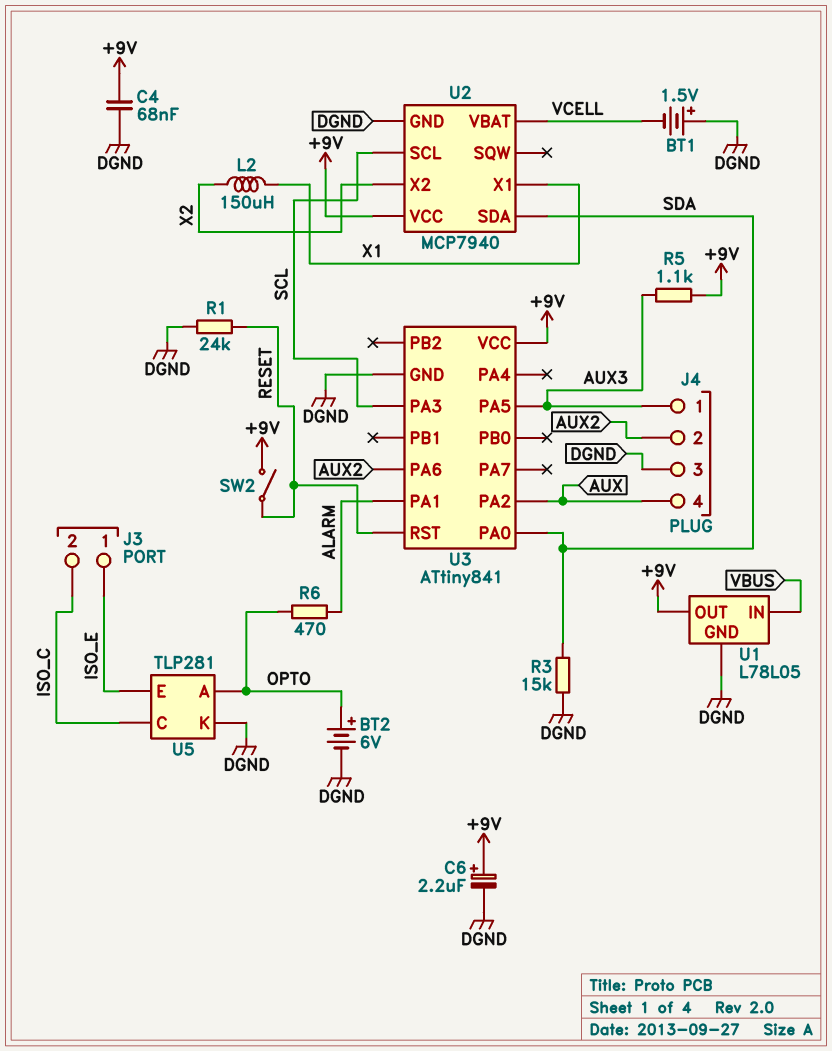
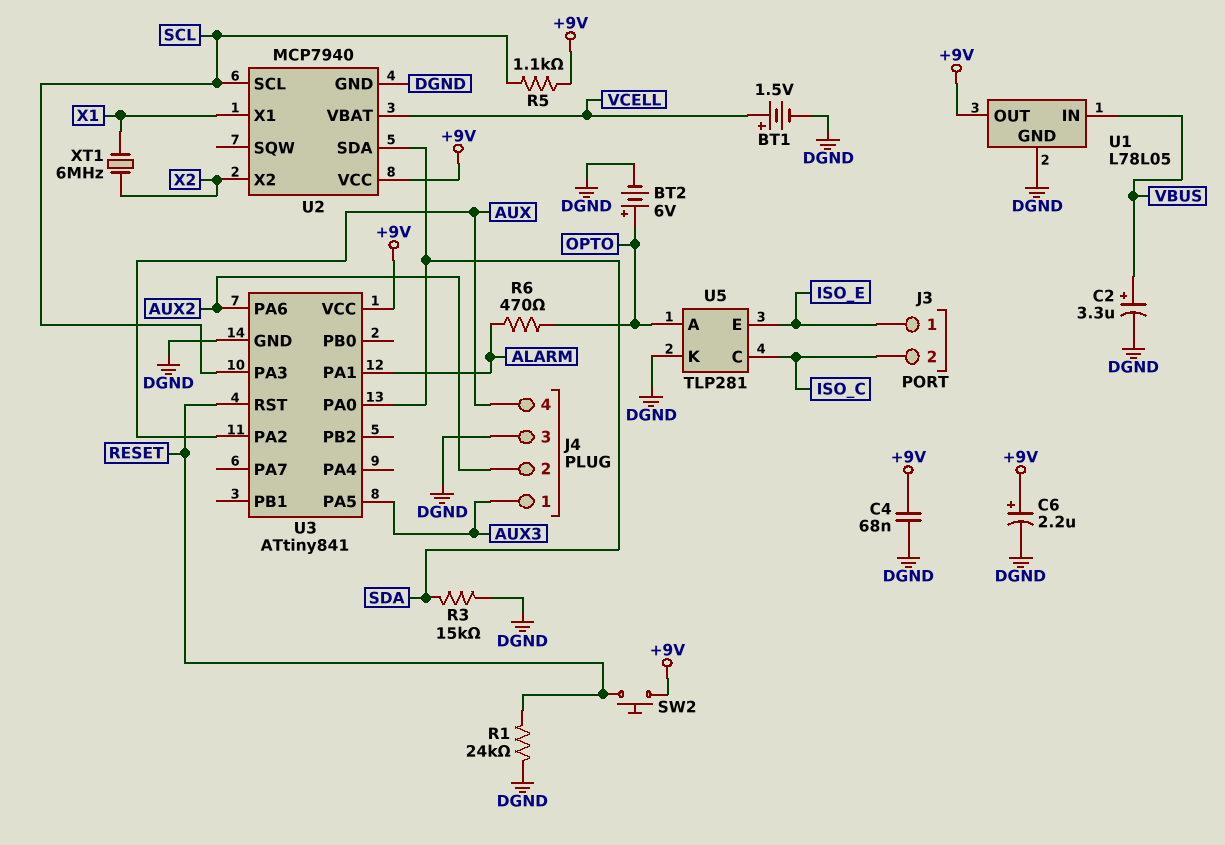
BT1: 1.5V (plus DGND, minus VCELL) -> 1.5V (plus VCELL, minus DGND)
C2: none -> 3.3uF (plus VBUS, minus DGND)
L2: 150uH (X1, X2) -> none
R5: 1.1k (+9V, AUX3) -> 1.1k (+9V, SCL)
SW2: switch (+9V, RESET) -> button (+9V, RESET)
XT1: none -> 6MHz (X1, X2)

